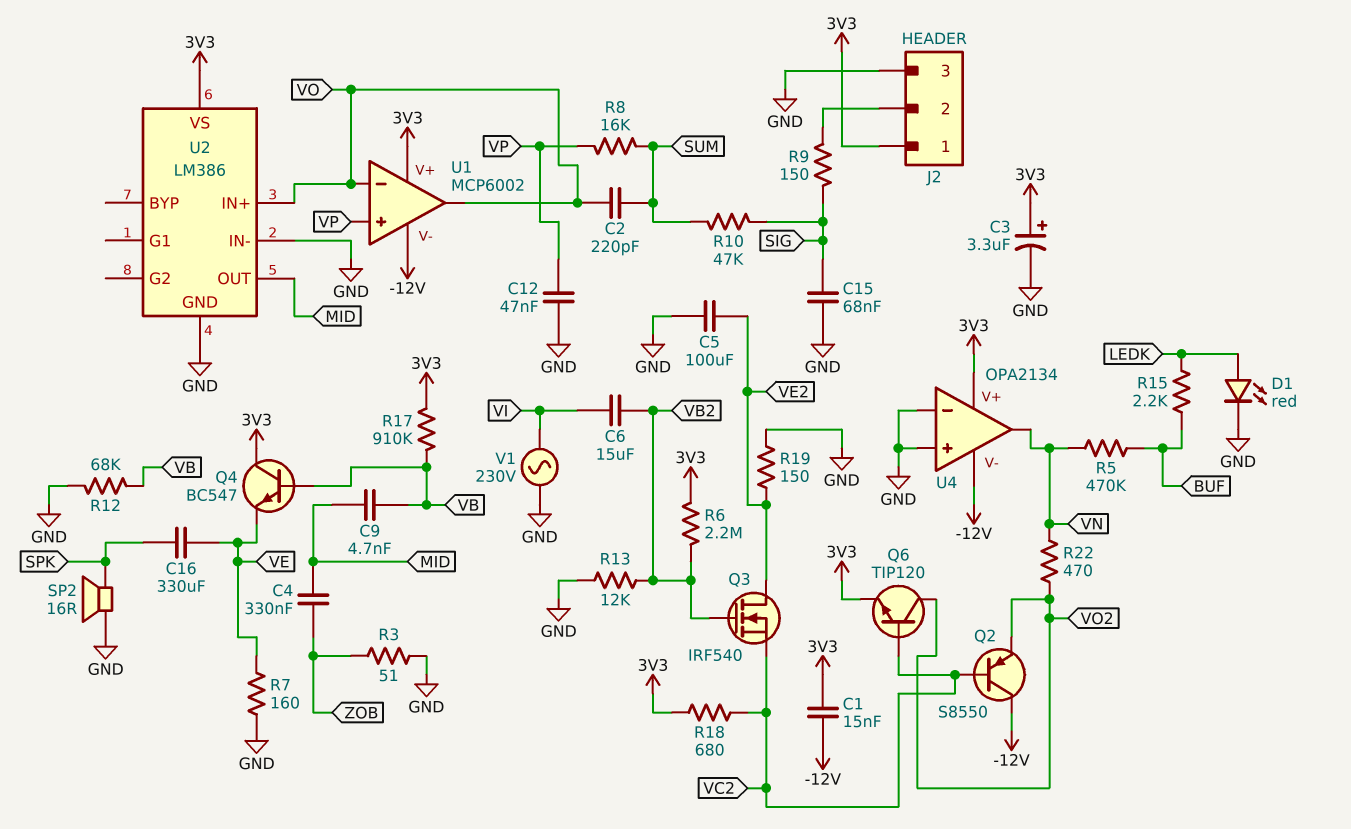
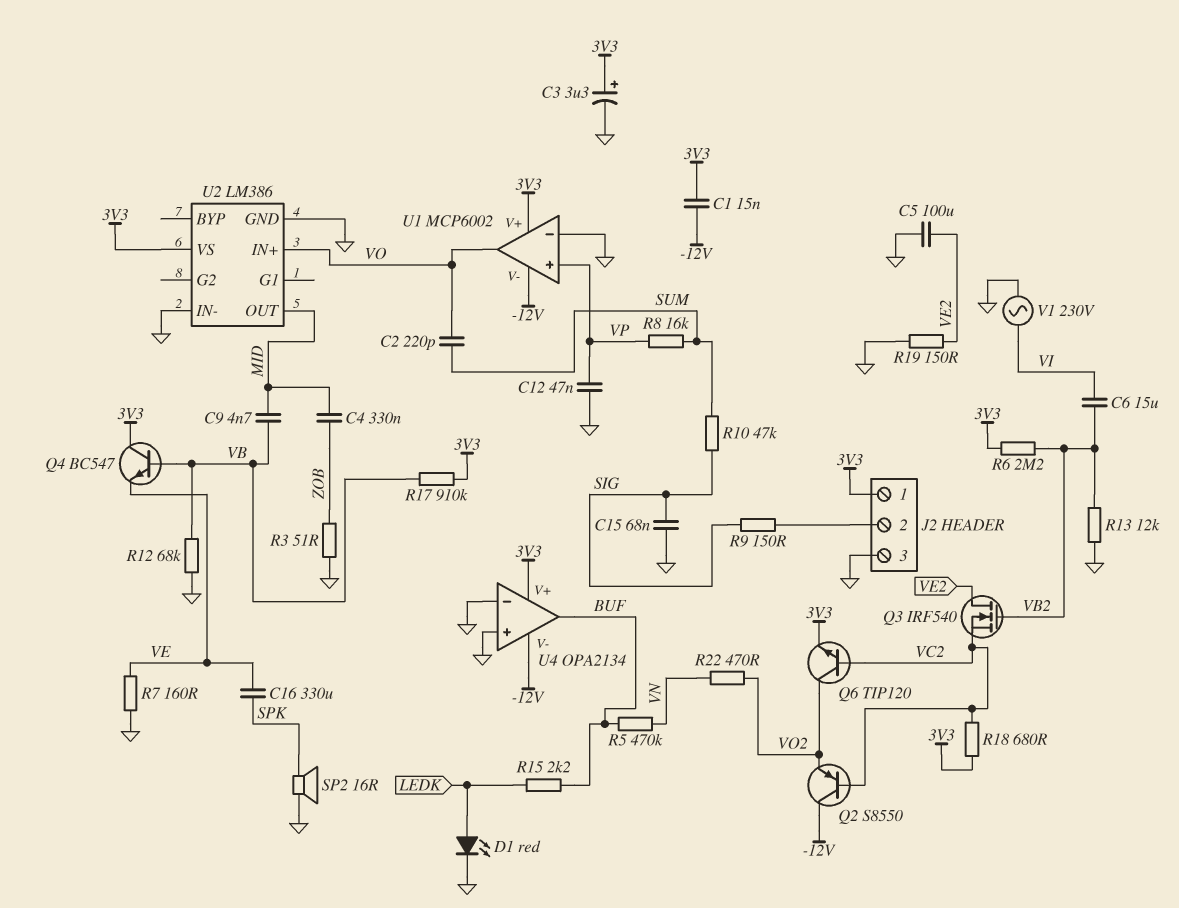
U1 pin in-: VO -> GND
U4 pin out: VN -> BUF

